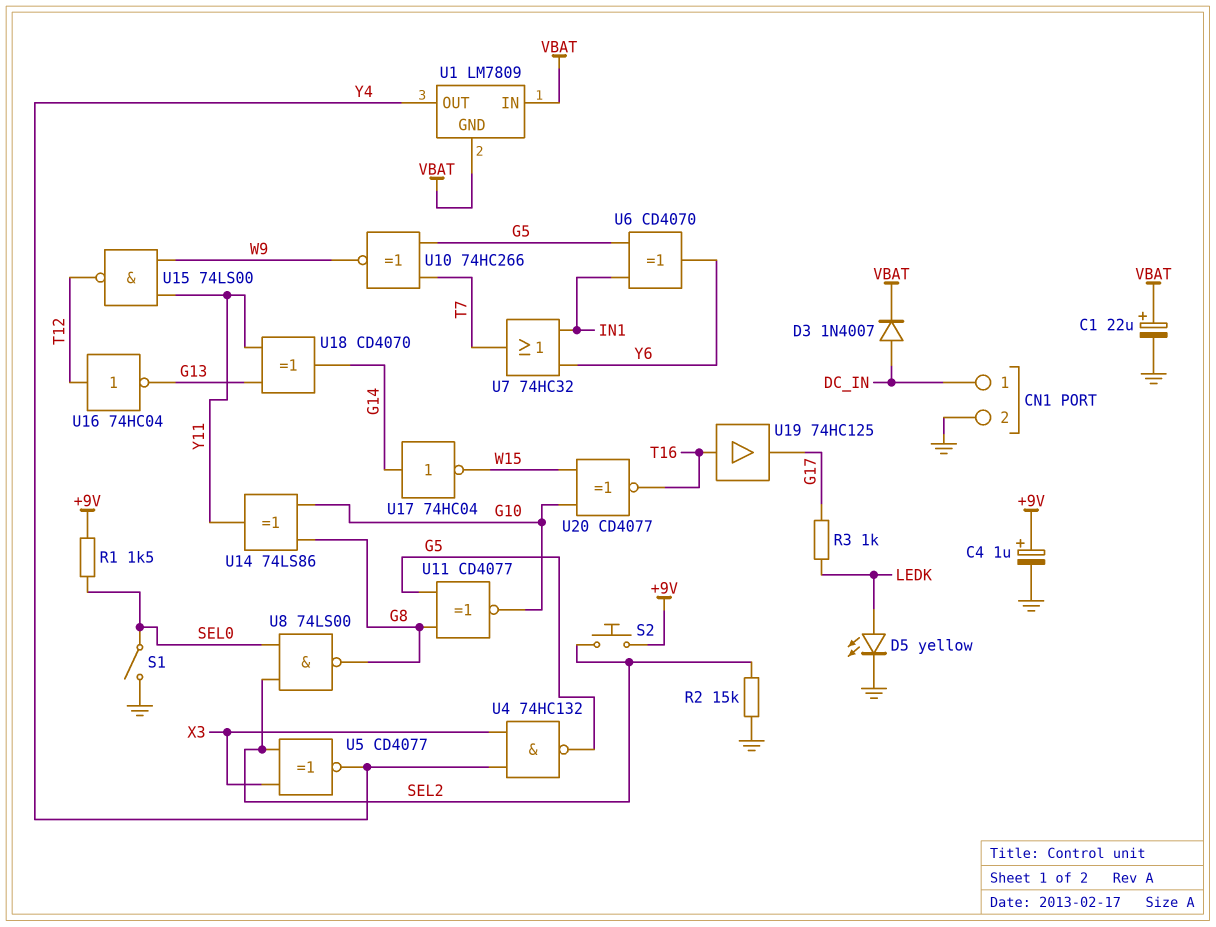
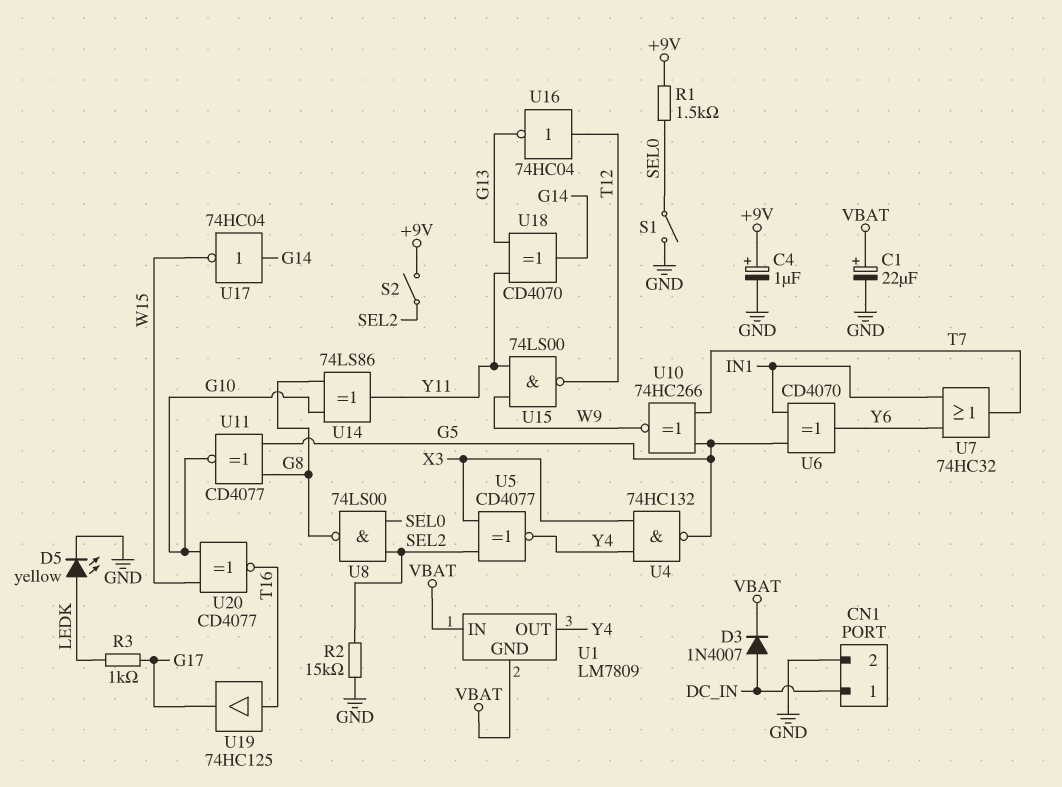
S2: button (+9V, SEL2) -> switch (+9V, SEL2)

